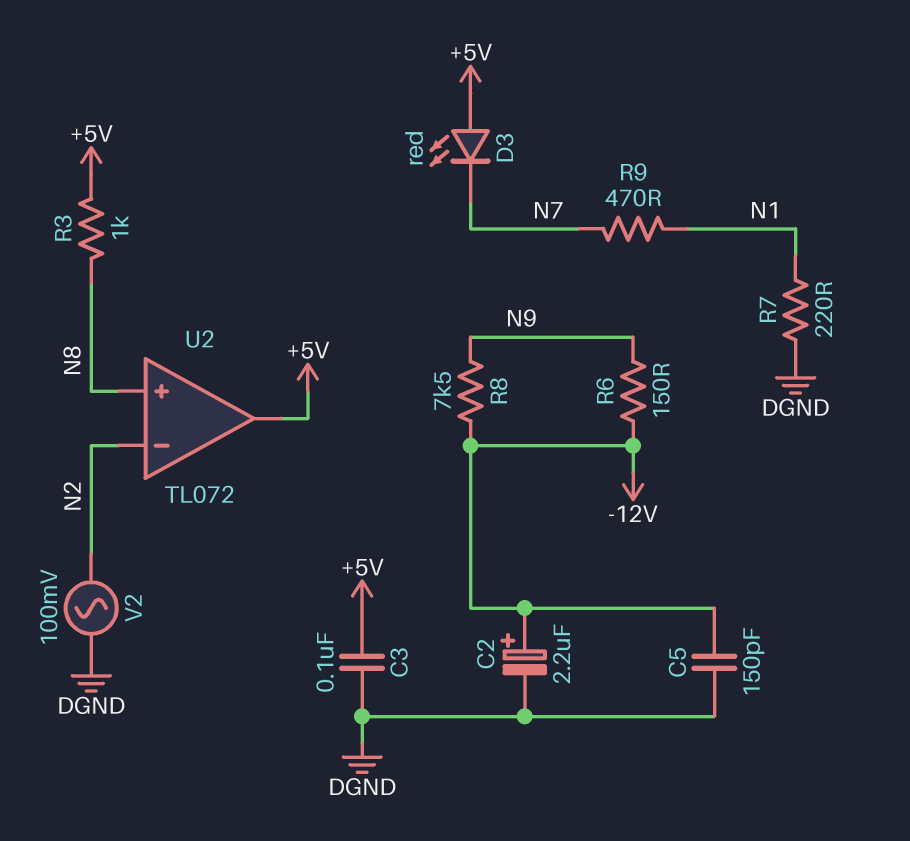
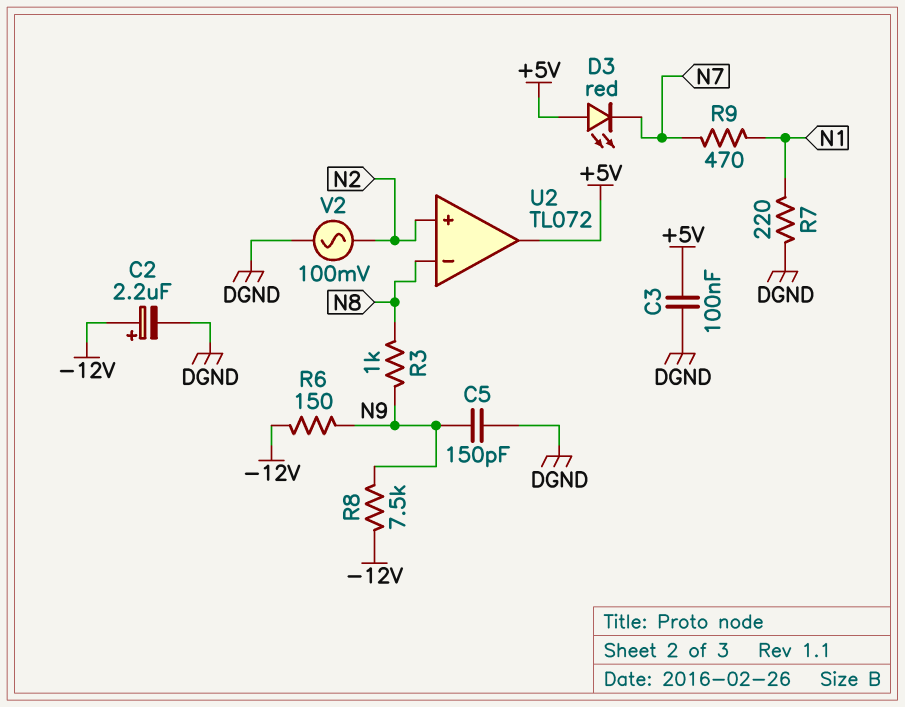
C5: 150pF (-12V, DGND) -> 150pF (DGND, N9)
R3: 1k (+5V, N8) -> 1k (N8, N9)
U2 pin in+: N8 -> N2
U2 pin in-: N2 -> N8

